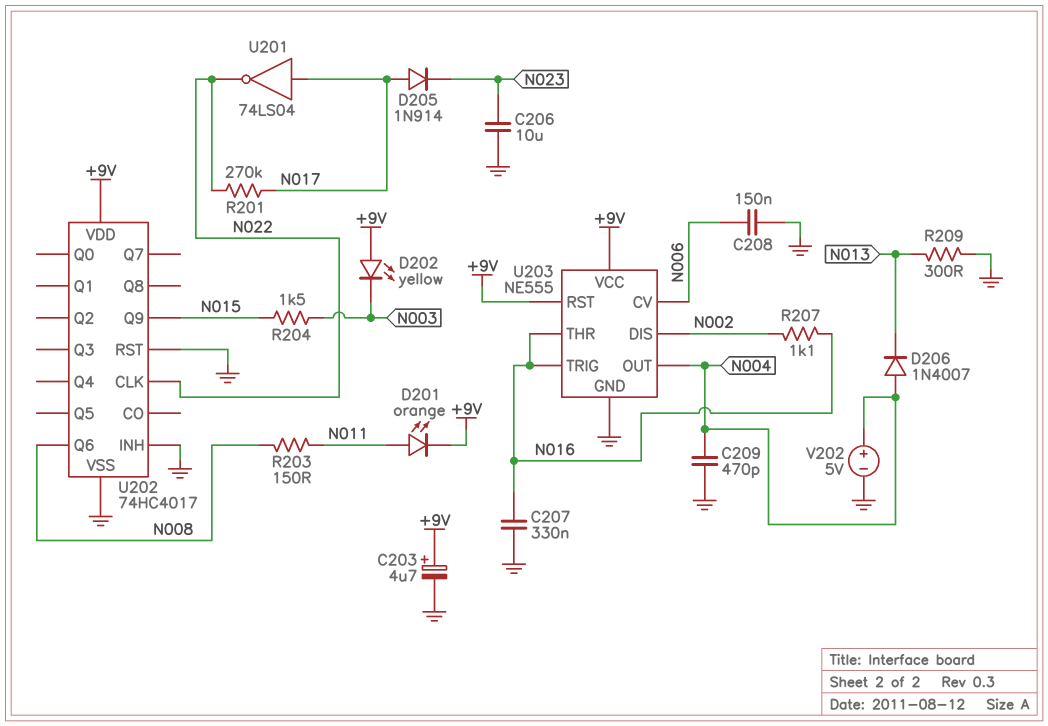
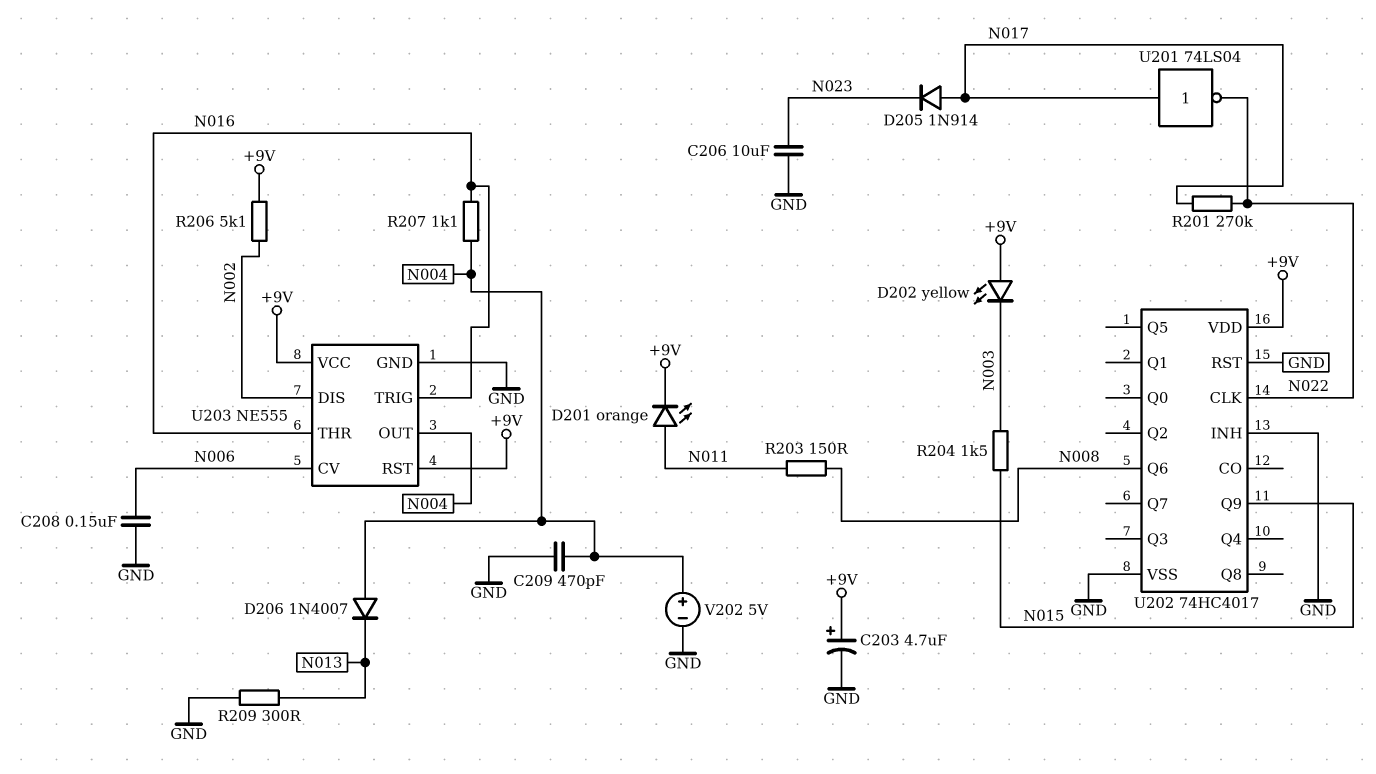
C207: 330nF (GND, N016) -> none
R206: none -> 5.1k (+9V, N002)
R207: 1.1k (N002, N016) -> 1.1k (N004, N016)

